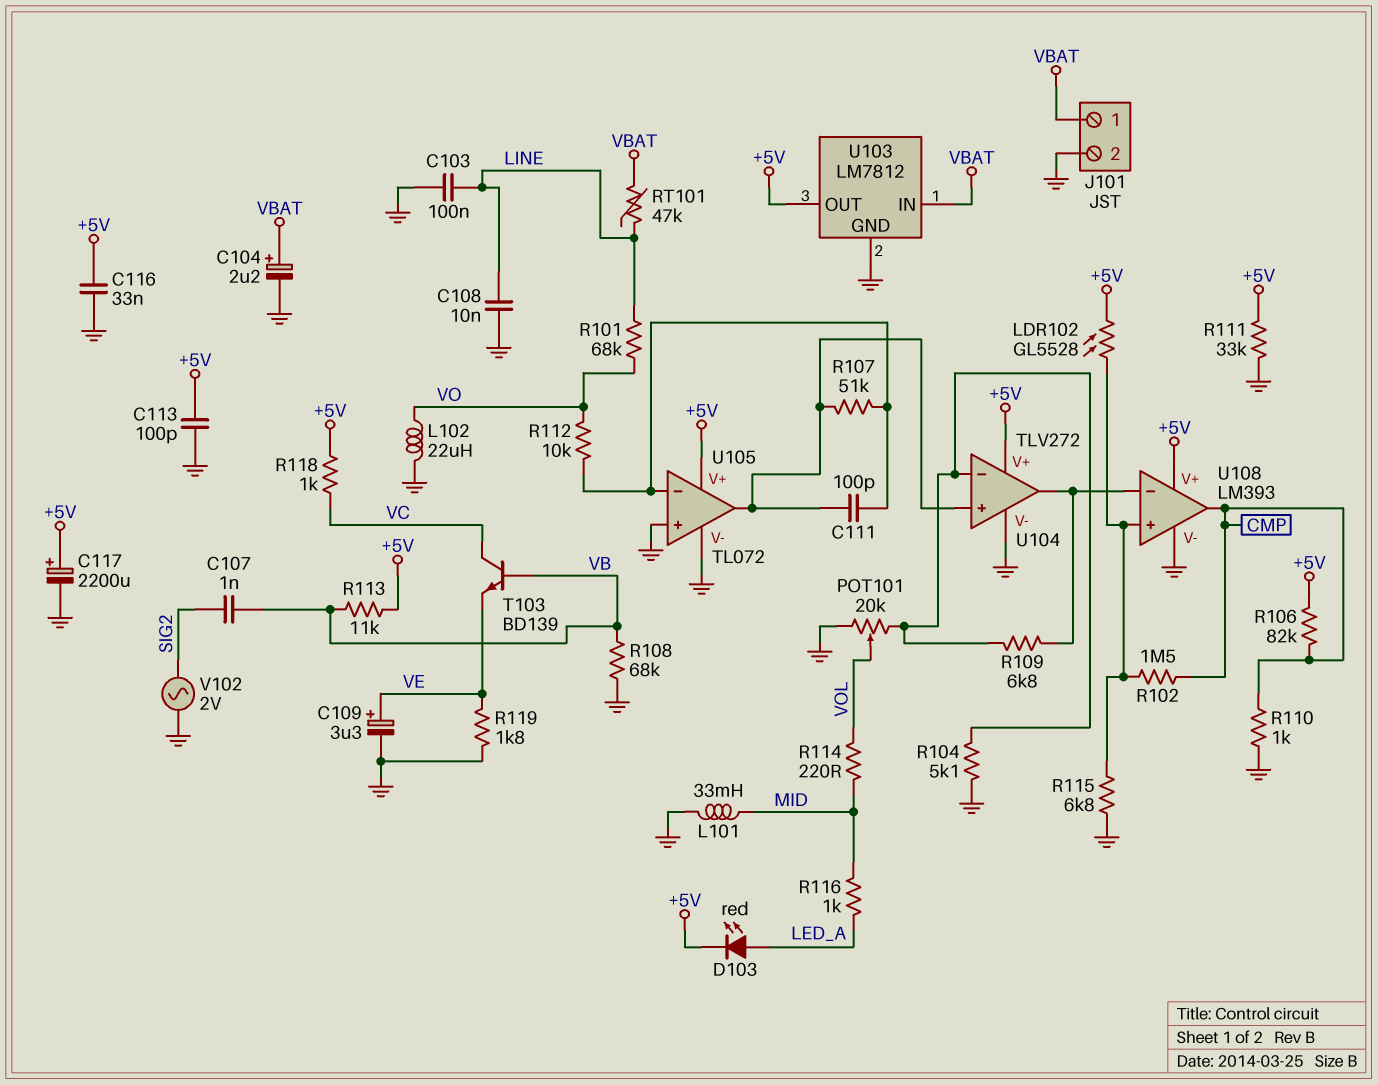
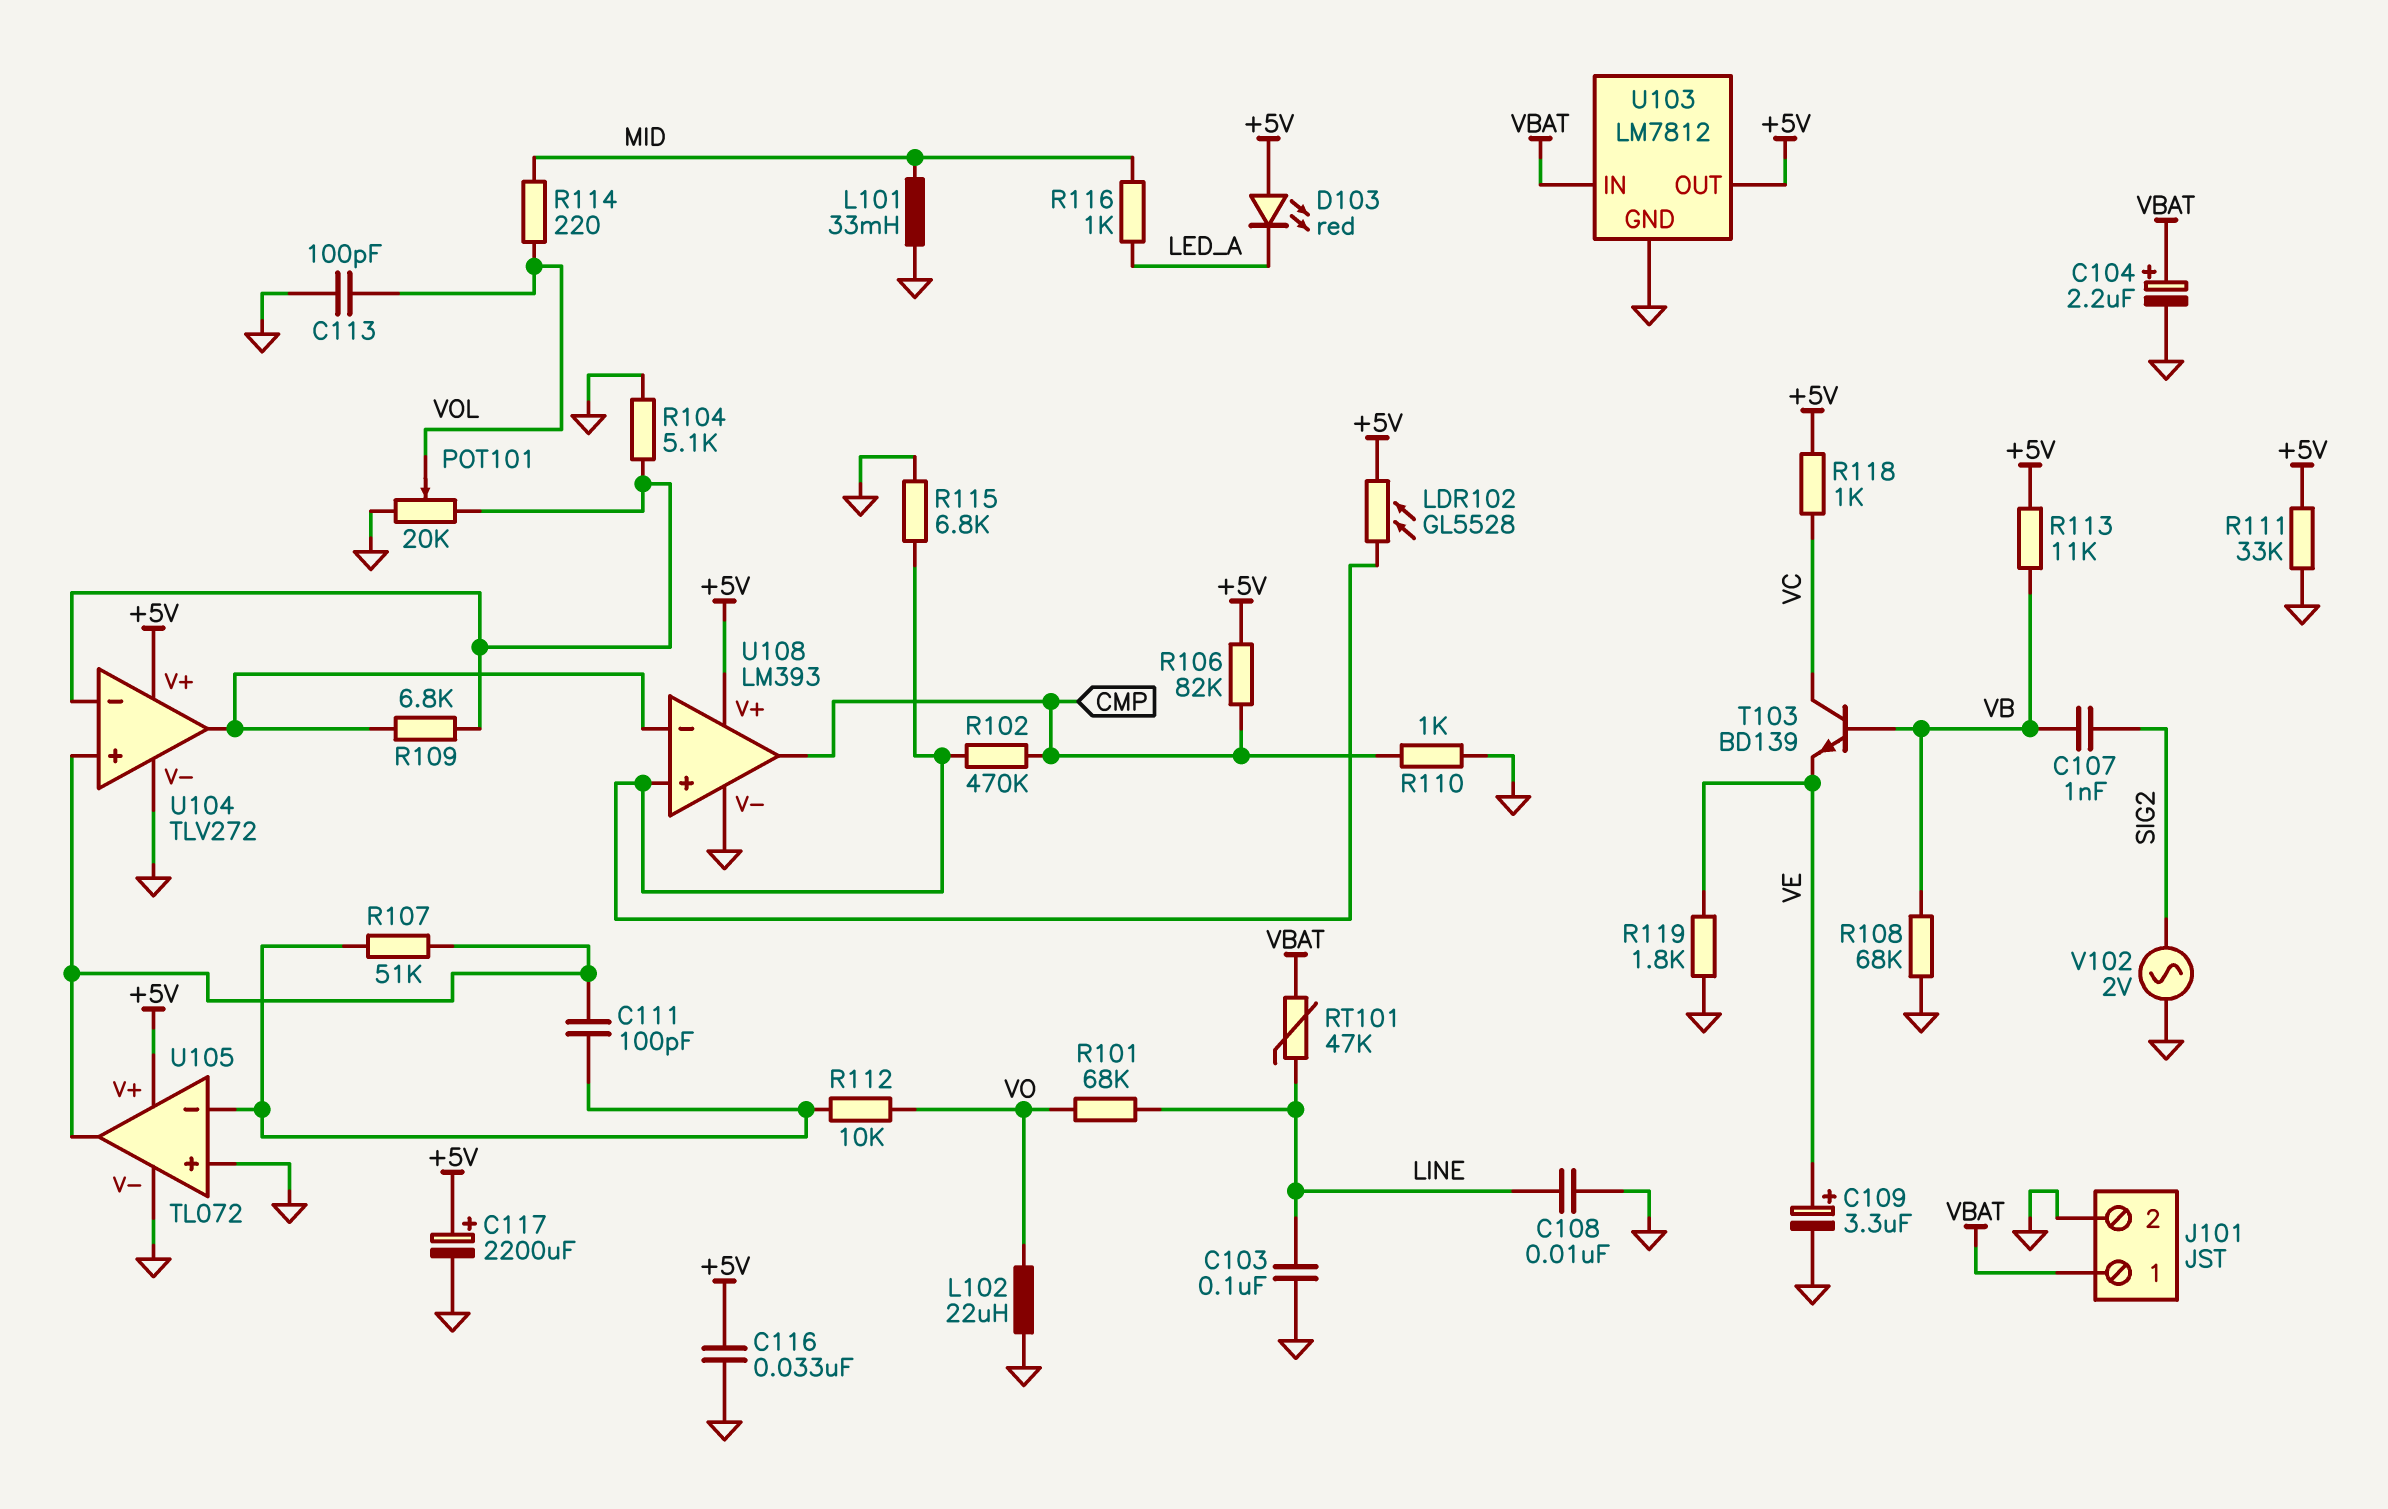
C113: 100pF (+5V, GND) -> 100pF (GND, VOL)
D103: LED red (A LED_A, K +5V) -> LED red (A +5V, K LED_A)
R102: 1.5M (CMP, U108/in+) -> 470k (CMP, U108/in+)

